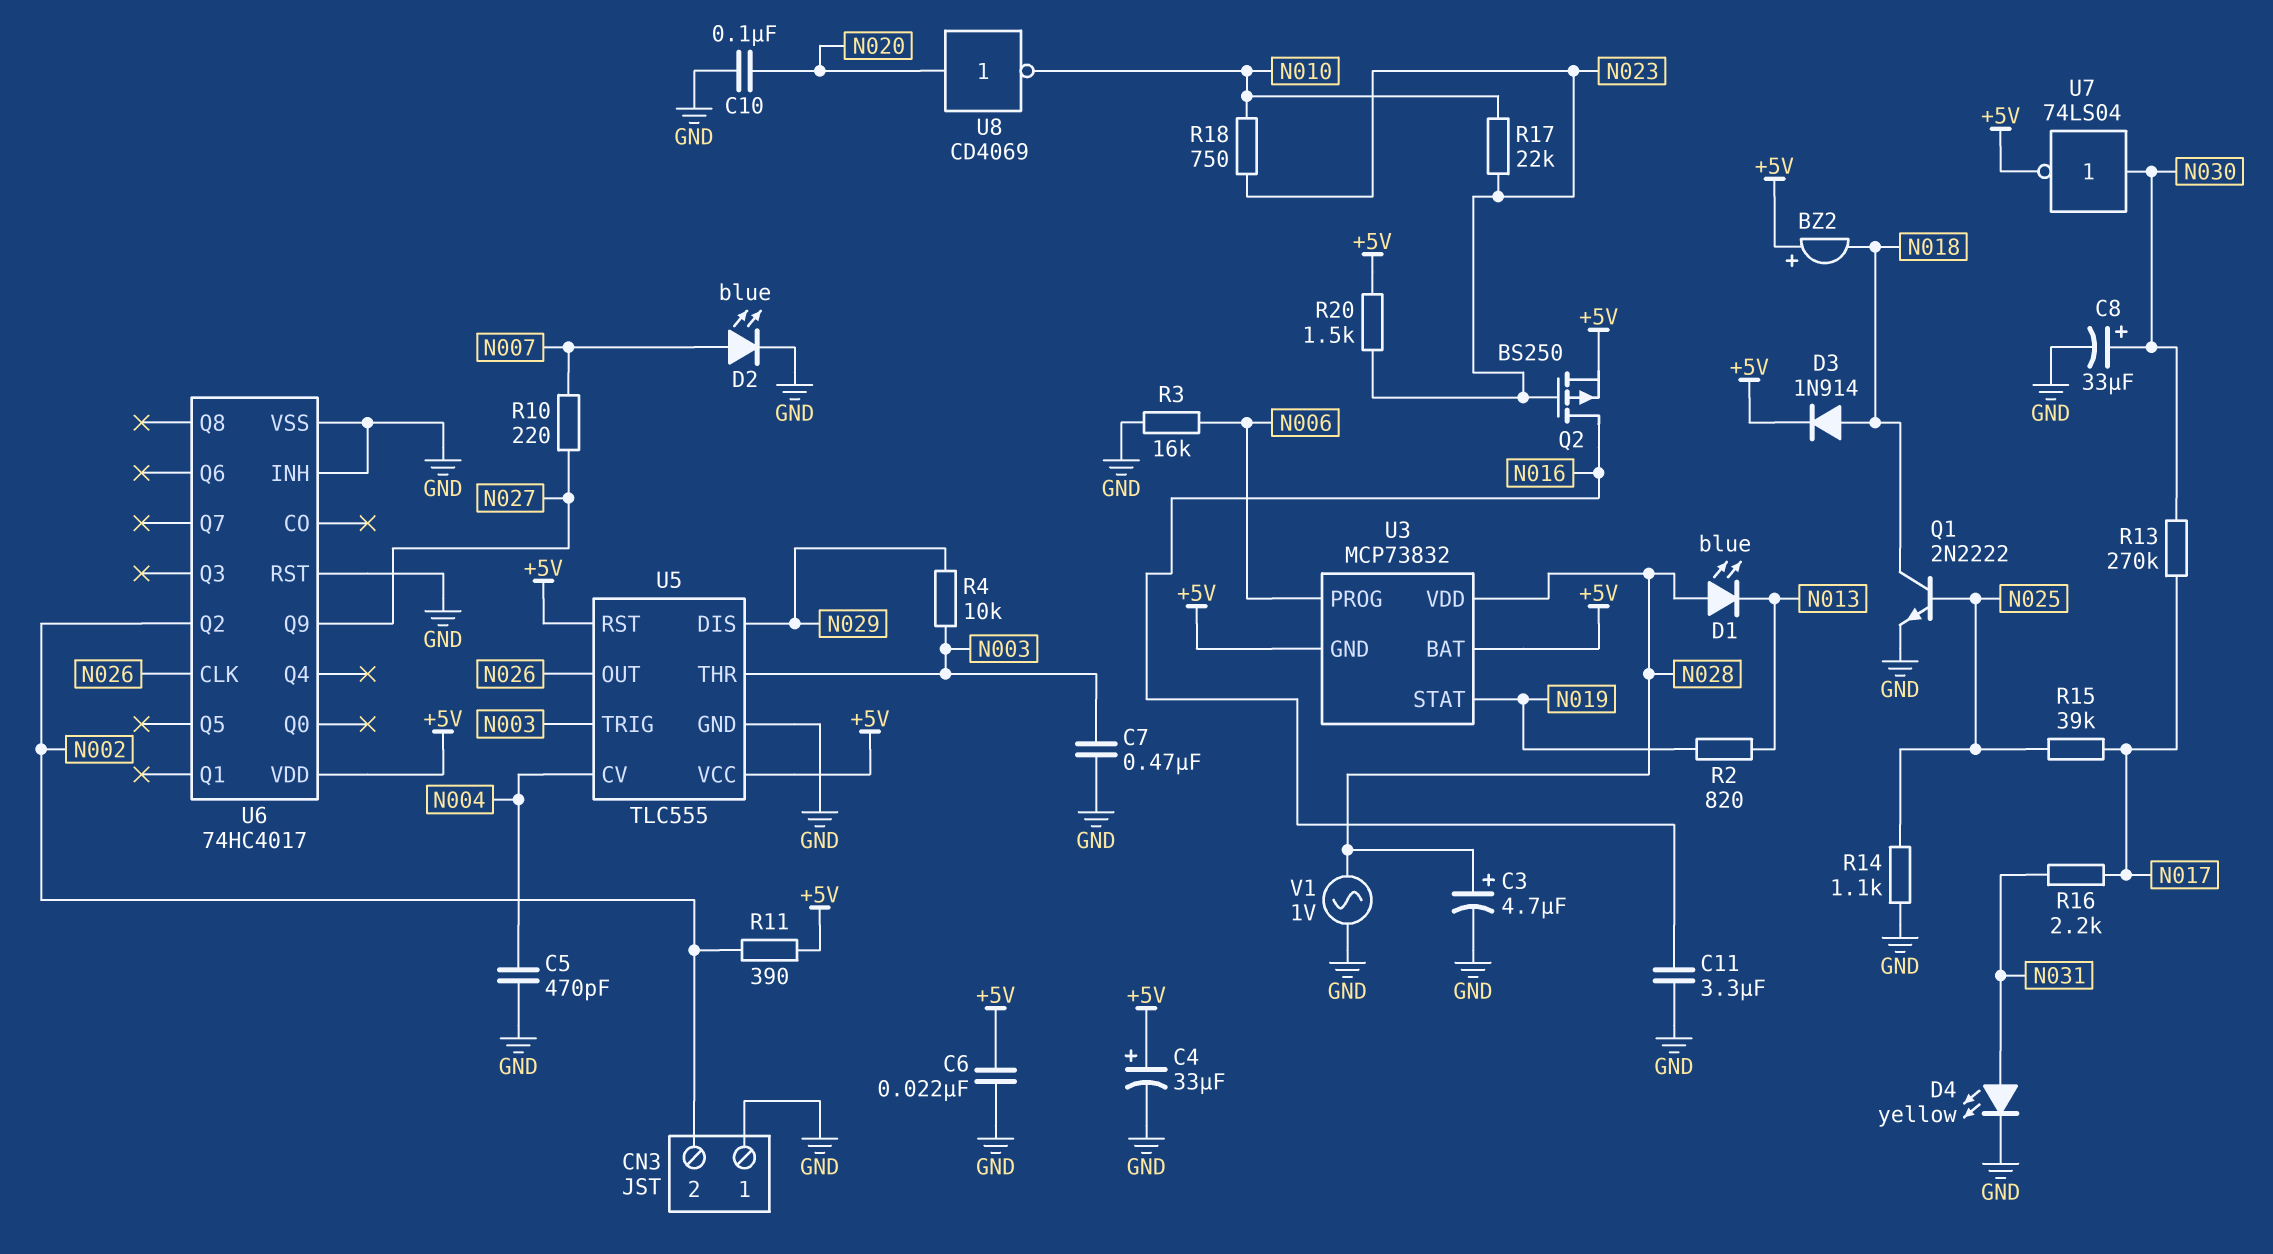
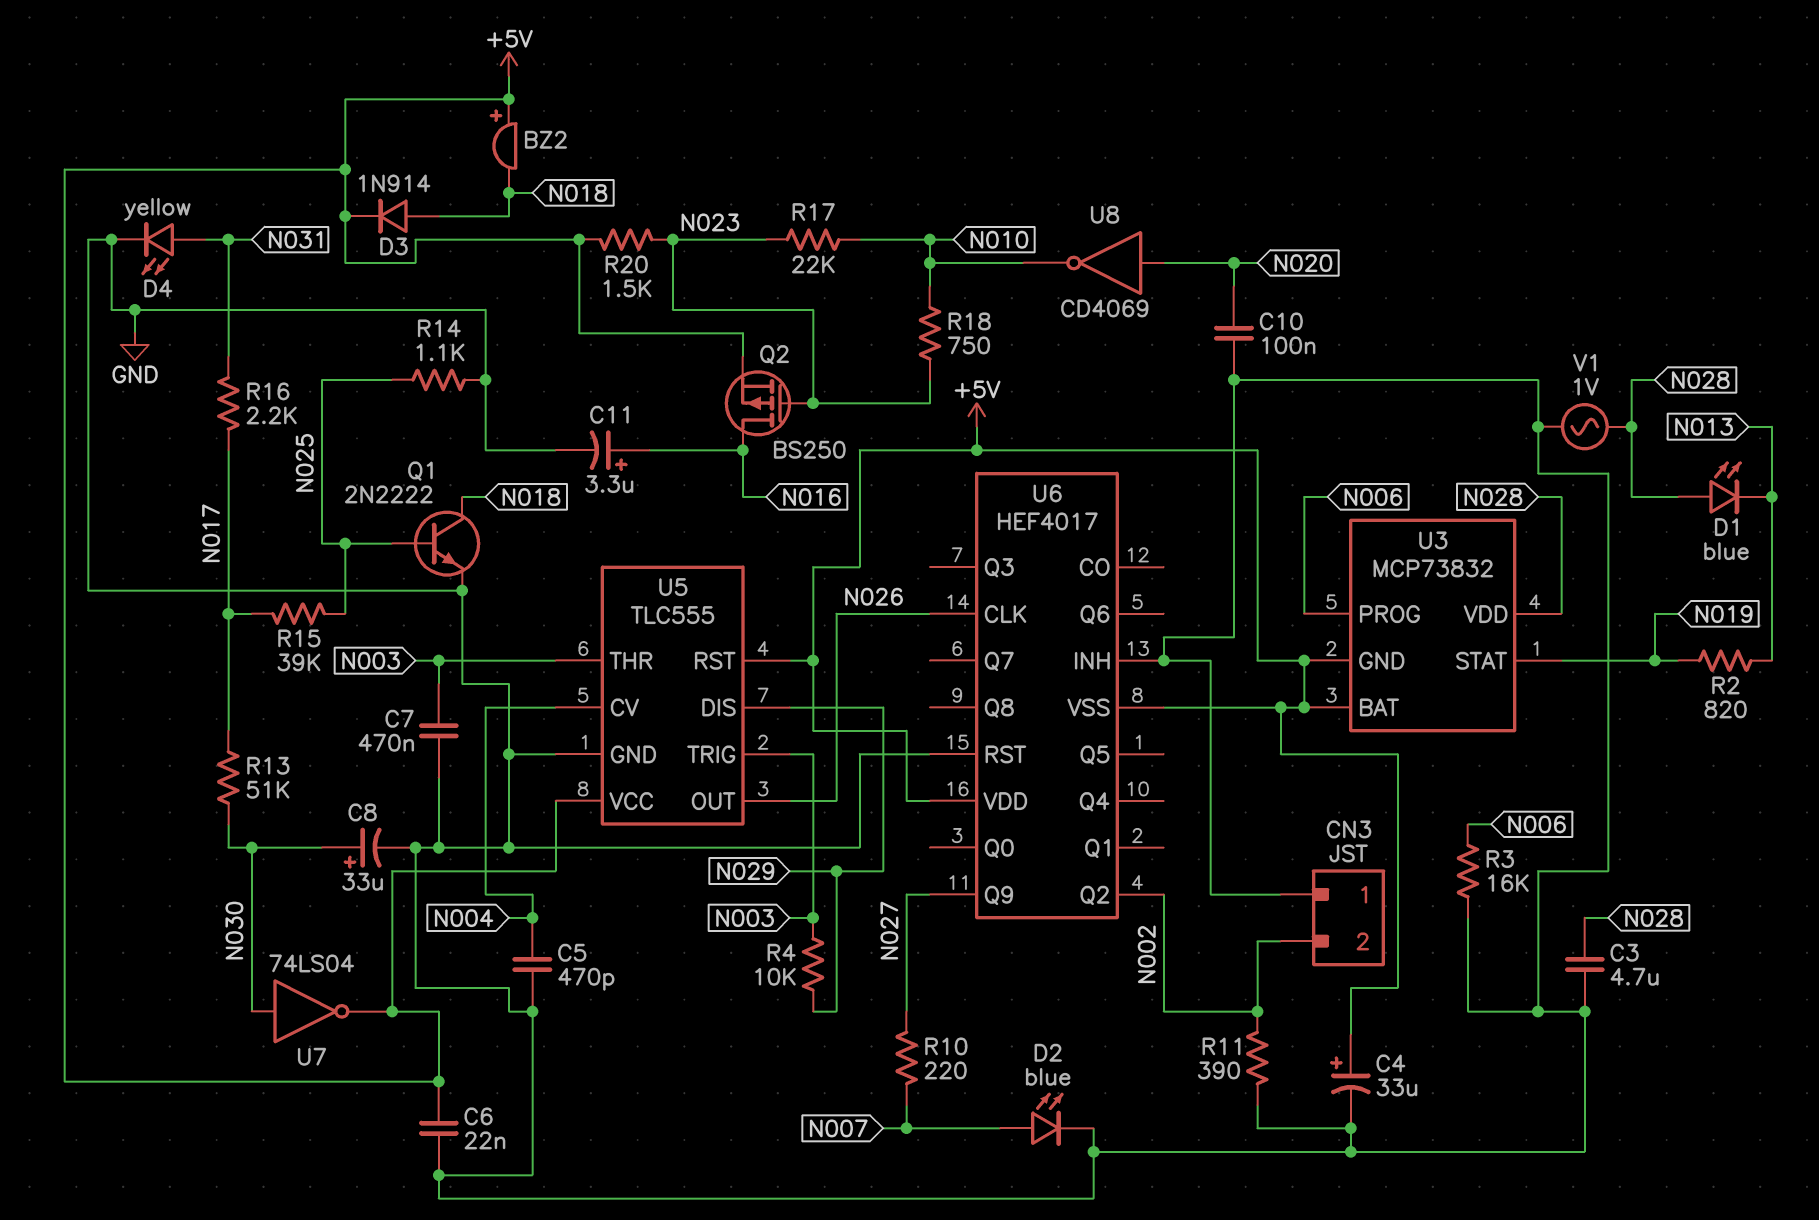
C3: 4.7uF (plus N028, minus GND) -> 4.7uF (GND, N028)
C11: 3.3uF (GND, N016) -> 3.3uF (plus N016, minus GND)
R11: 390 (+5V, N002) -> 390 (GND, N002)
R13: 270k (N017, N030) -> 51k (N017, N030)
U6: 74HC4017 -> HEF4017
U6 pin VSS: GND -> +5V

